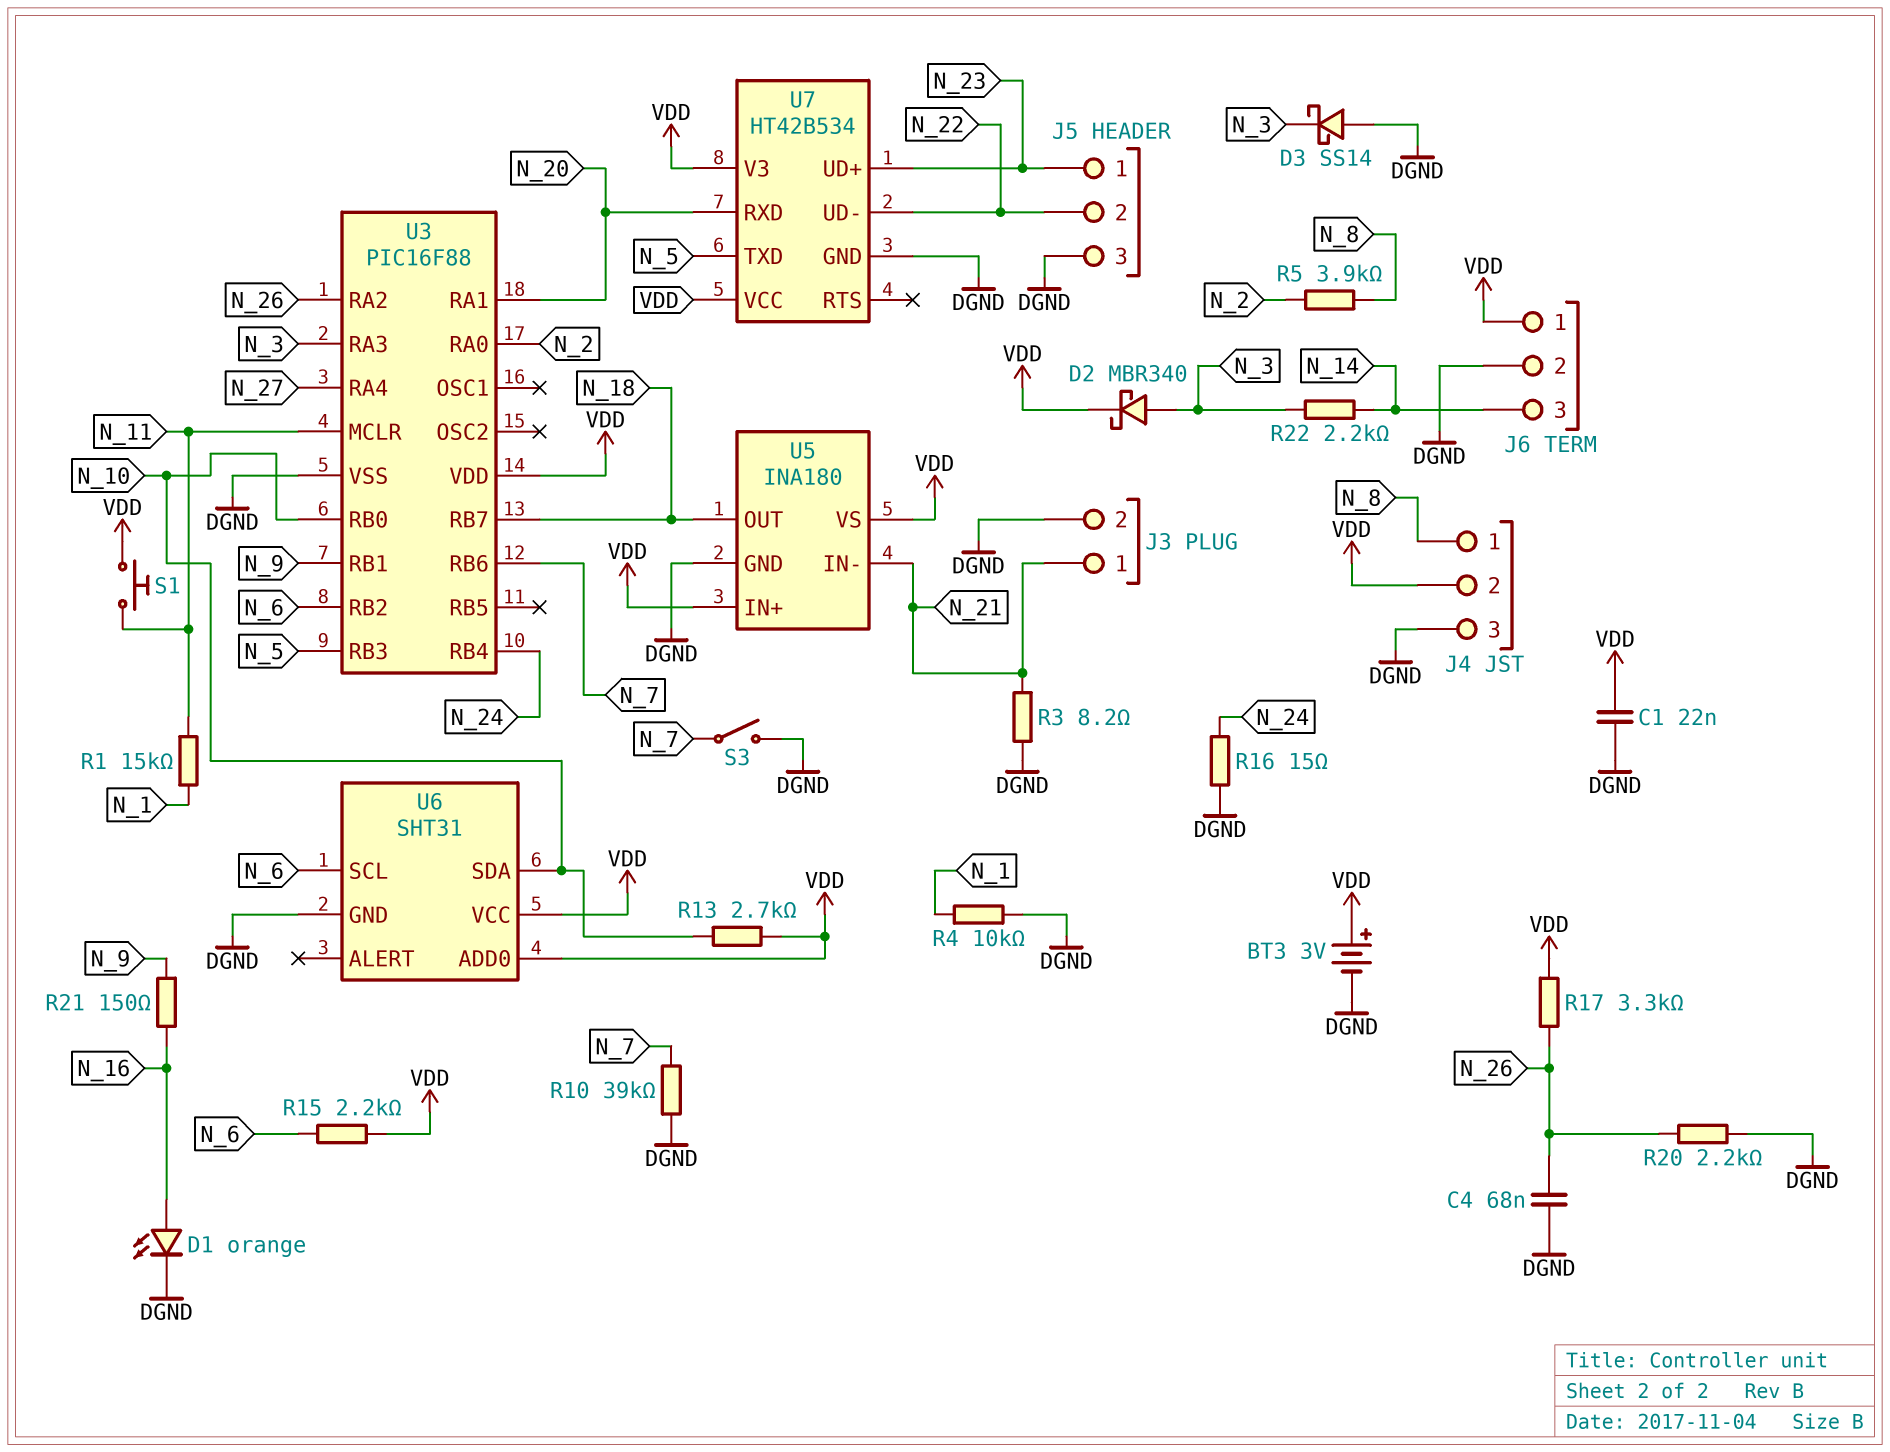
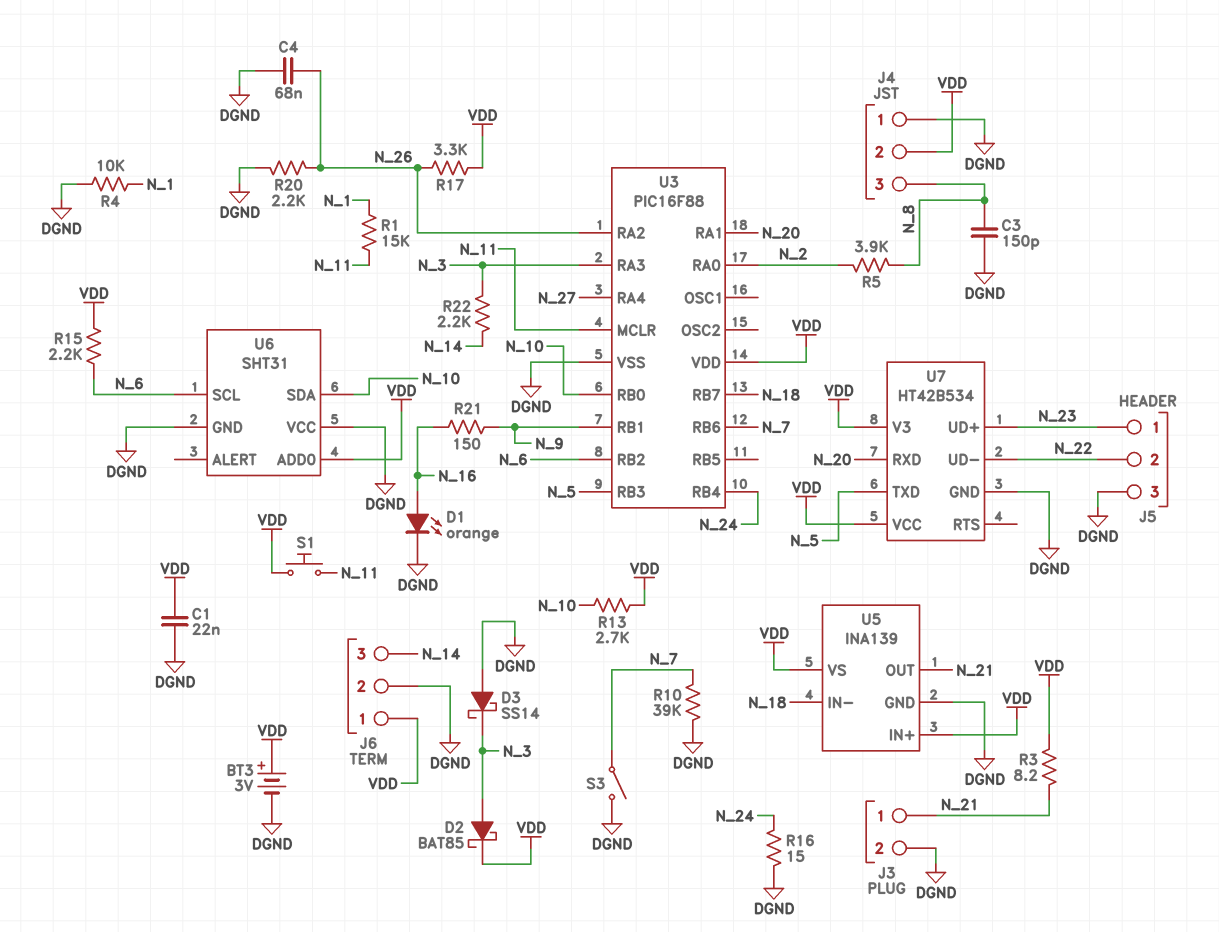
C3: none -> 150pF (DGND, N_8)
D2: schottky MBR340 (A N_3, K VDD) -> schottky BAT85 (A N_3, K VDD)
J4 pin 1: N_8 -> DGND
J4 pin 3: DGND -> N_8
R3: 8.2 (DGND, N_21) -> 8.2 (N_21, VDD)
U5: INA180 -> INA139
U5 pin IN-: N_21 -> N_18
U5 pin OUT: N_18 -> N_21
U6 pin VCC: VDD -> DGND

